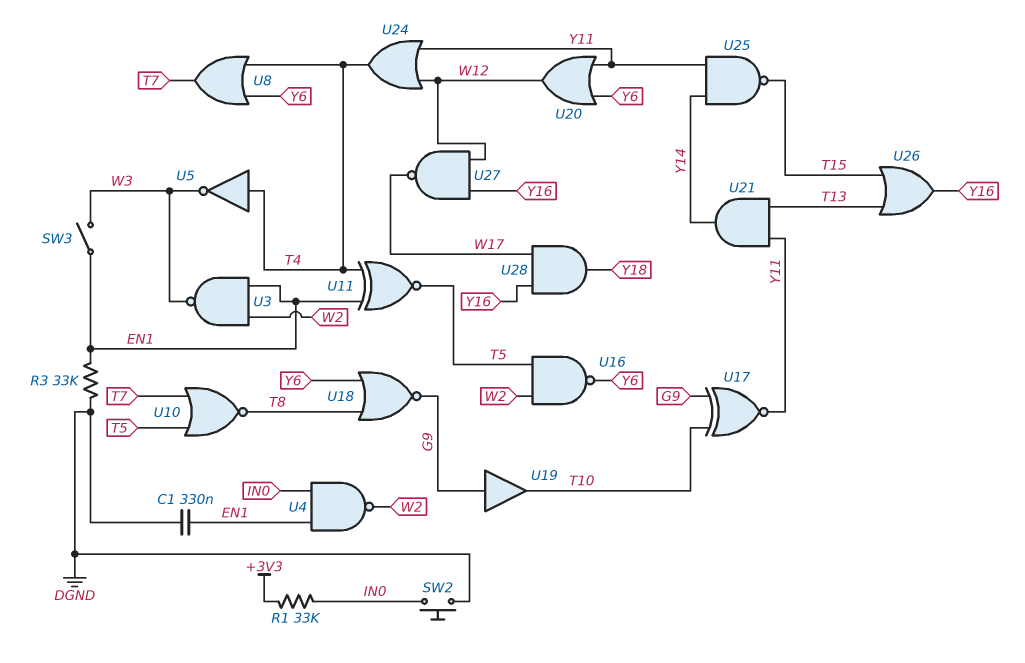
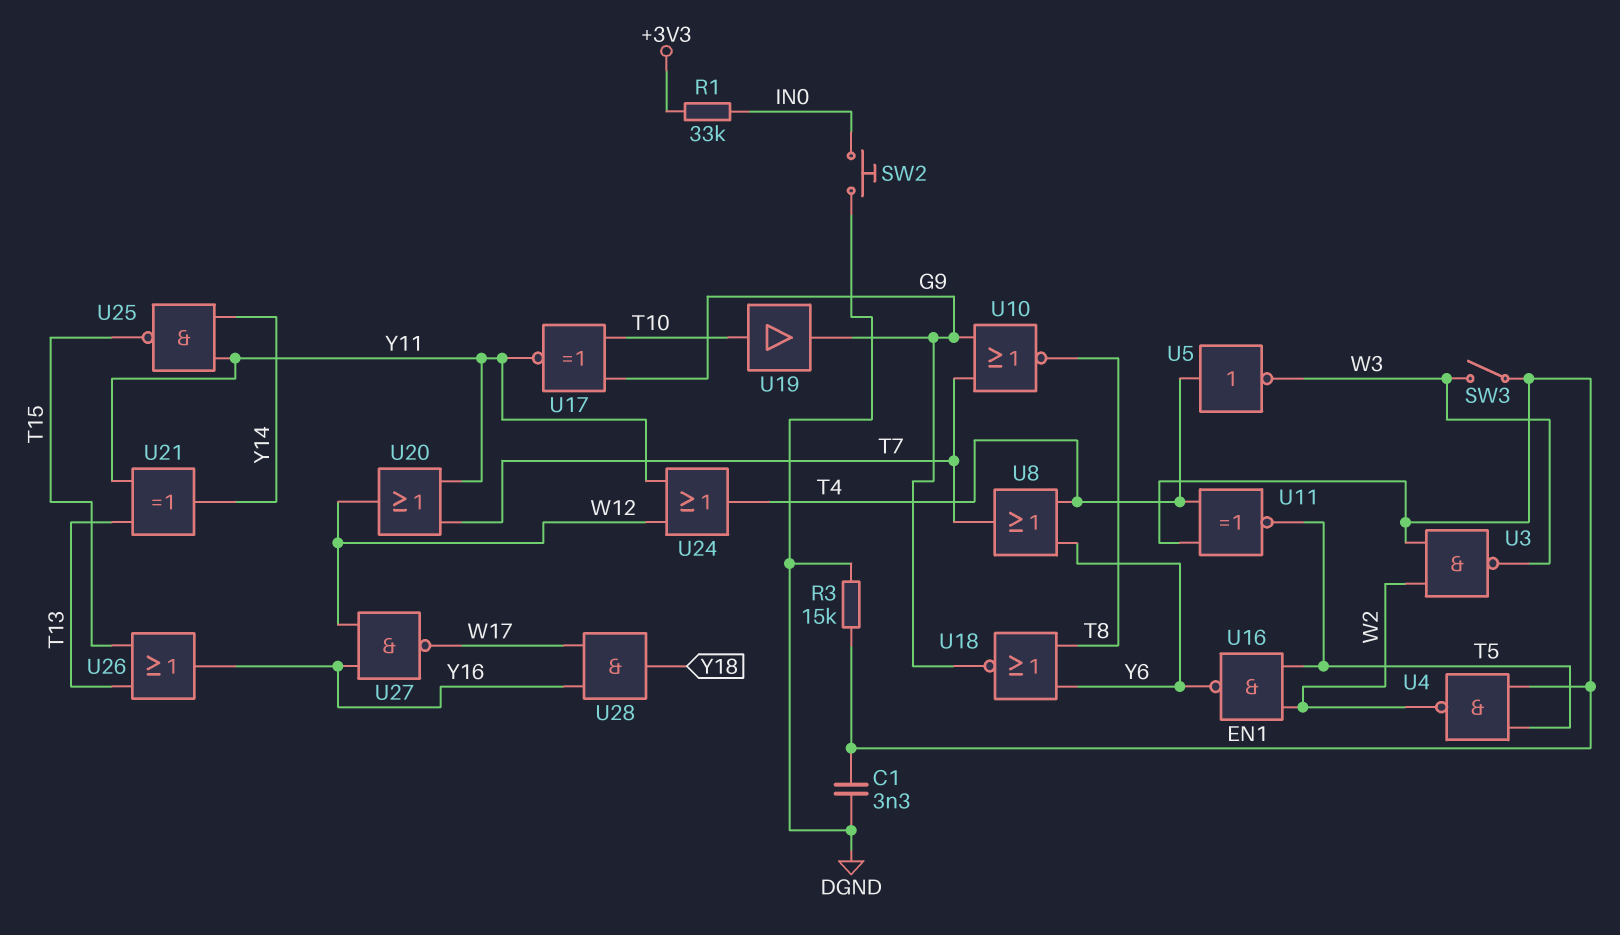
C1: 330nF (DGND, EN1) -> 3.3nF (DGND, EN1)
R3: 33k (DGND, EN1) -> 15k (DGND, EN1)
U4: NAND (in EN1, in IN0, out W2) -> NAND (in EN1, in T5, out W2)
U10: NOR (in T5, in T7, out T8) -> NOR (in G9, in T7, out T8)
U19: buffer (in G9, out T10) -> buffer (in T10, out G9)
U20: OR (in Y6, in Y11, out W12) -> OR (in T7, in Y11, out W12)
U21: AND (in T13, in Y11, out Y14) -> XOR (in T13, in Y11, out Y14)

